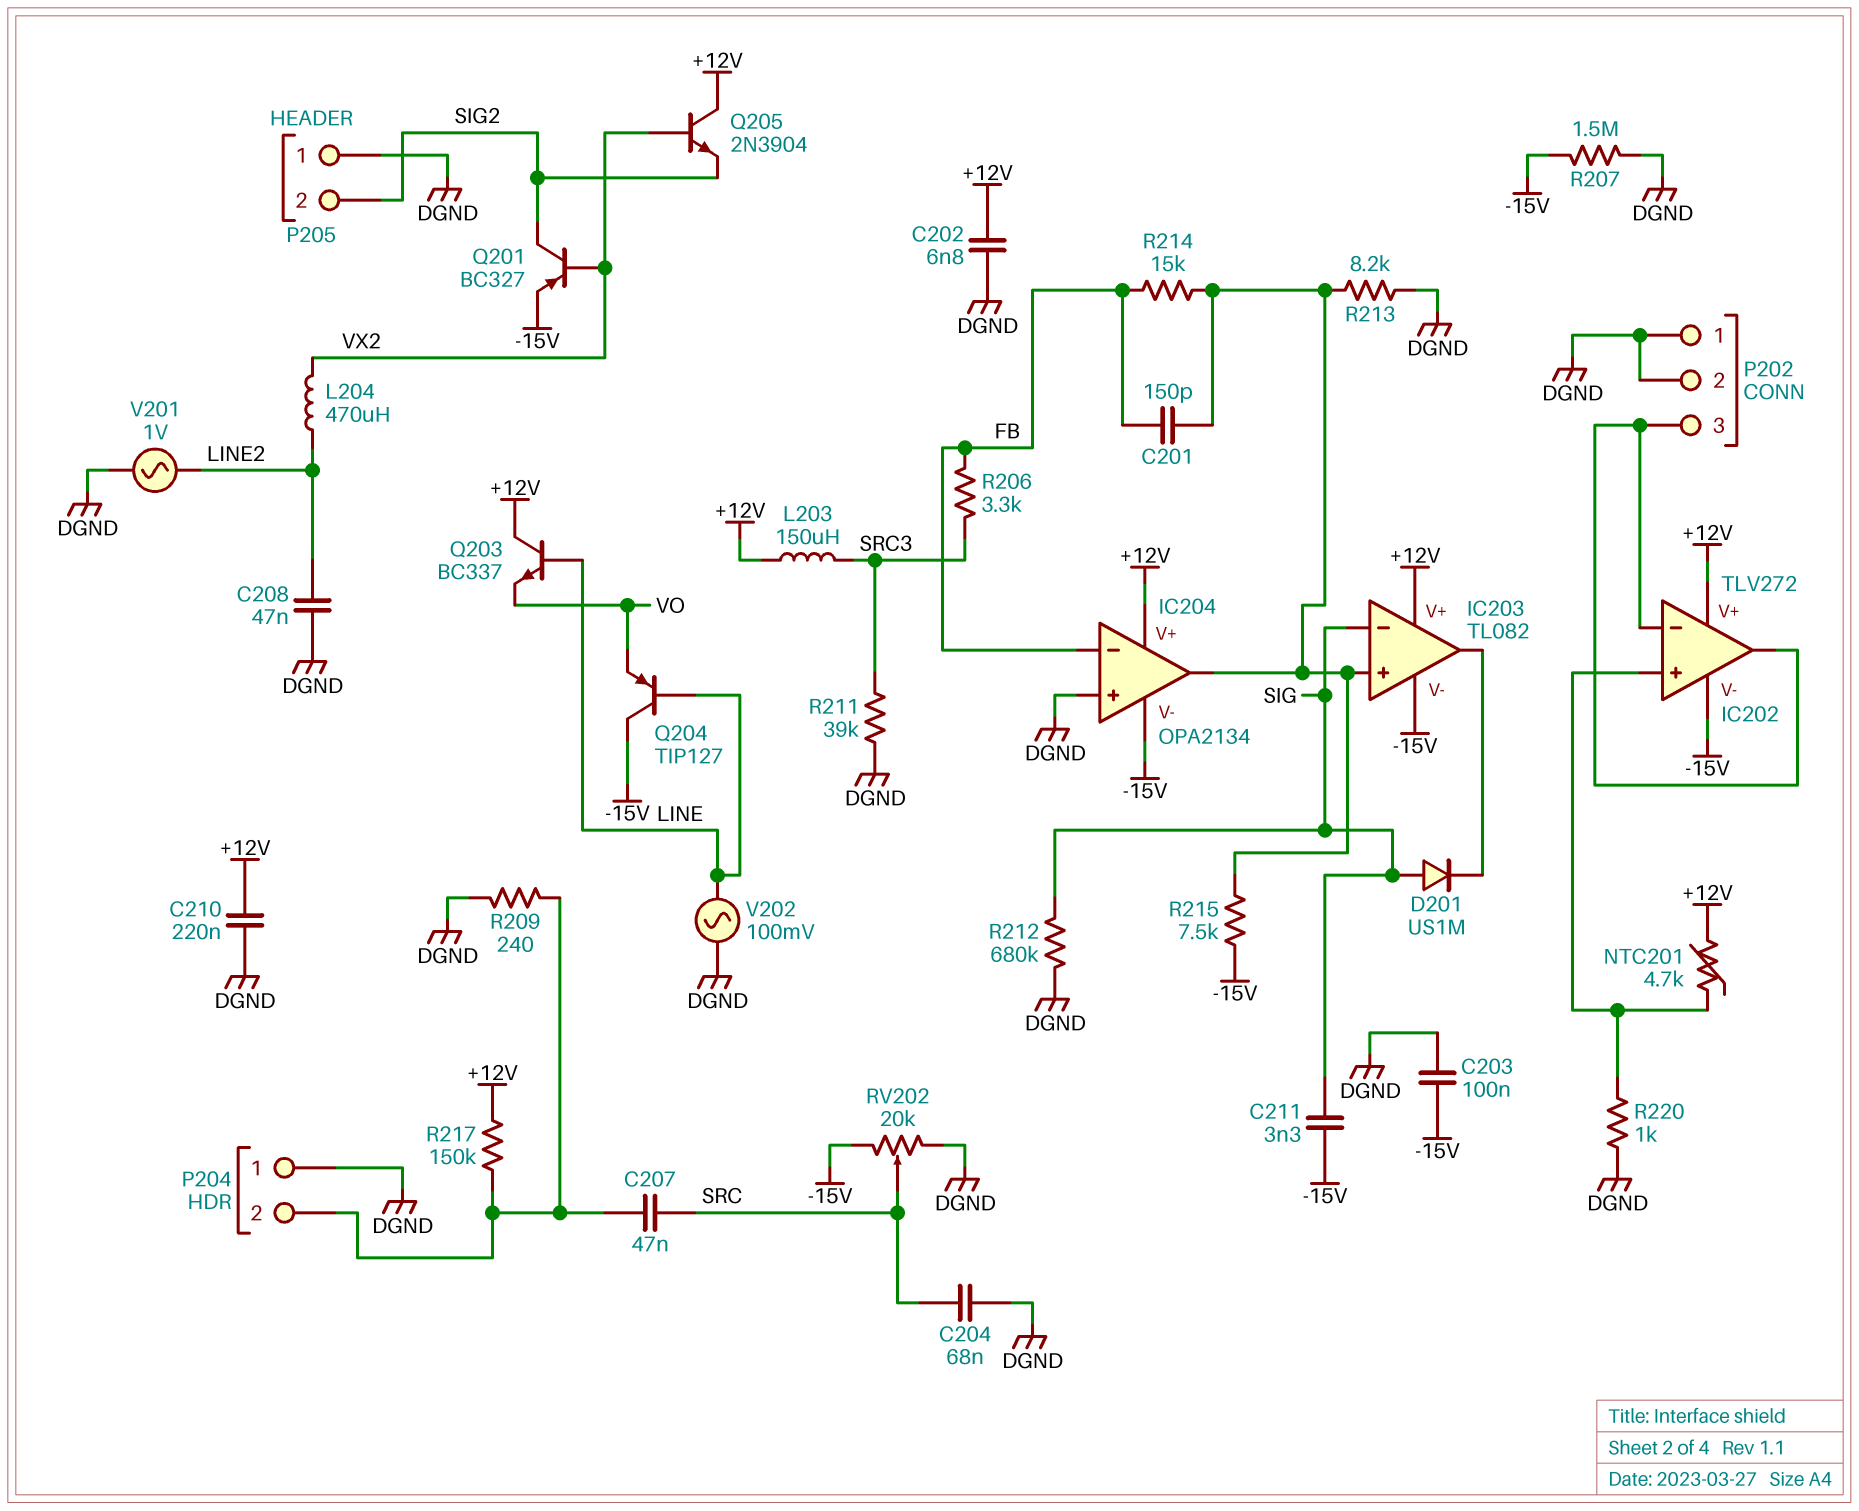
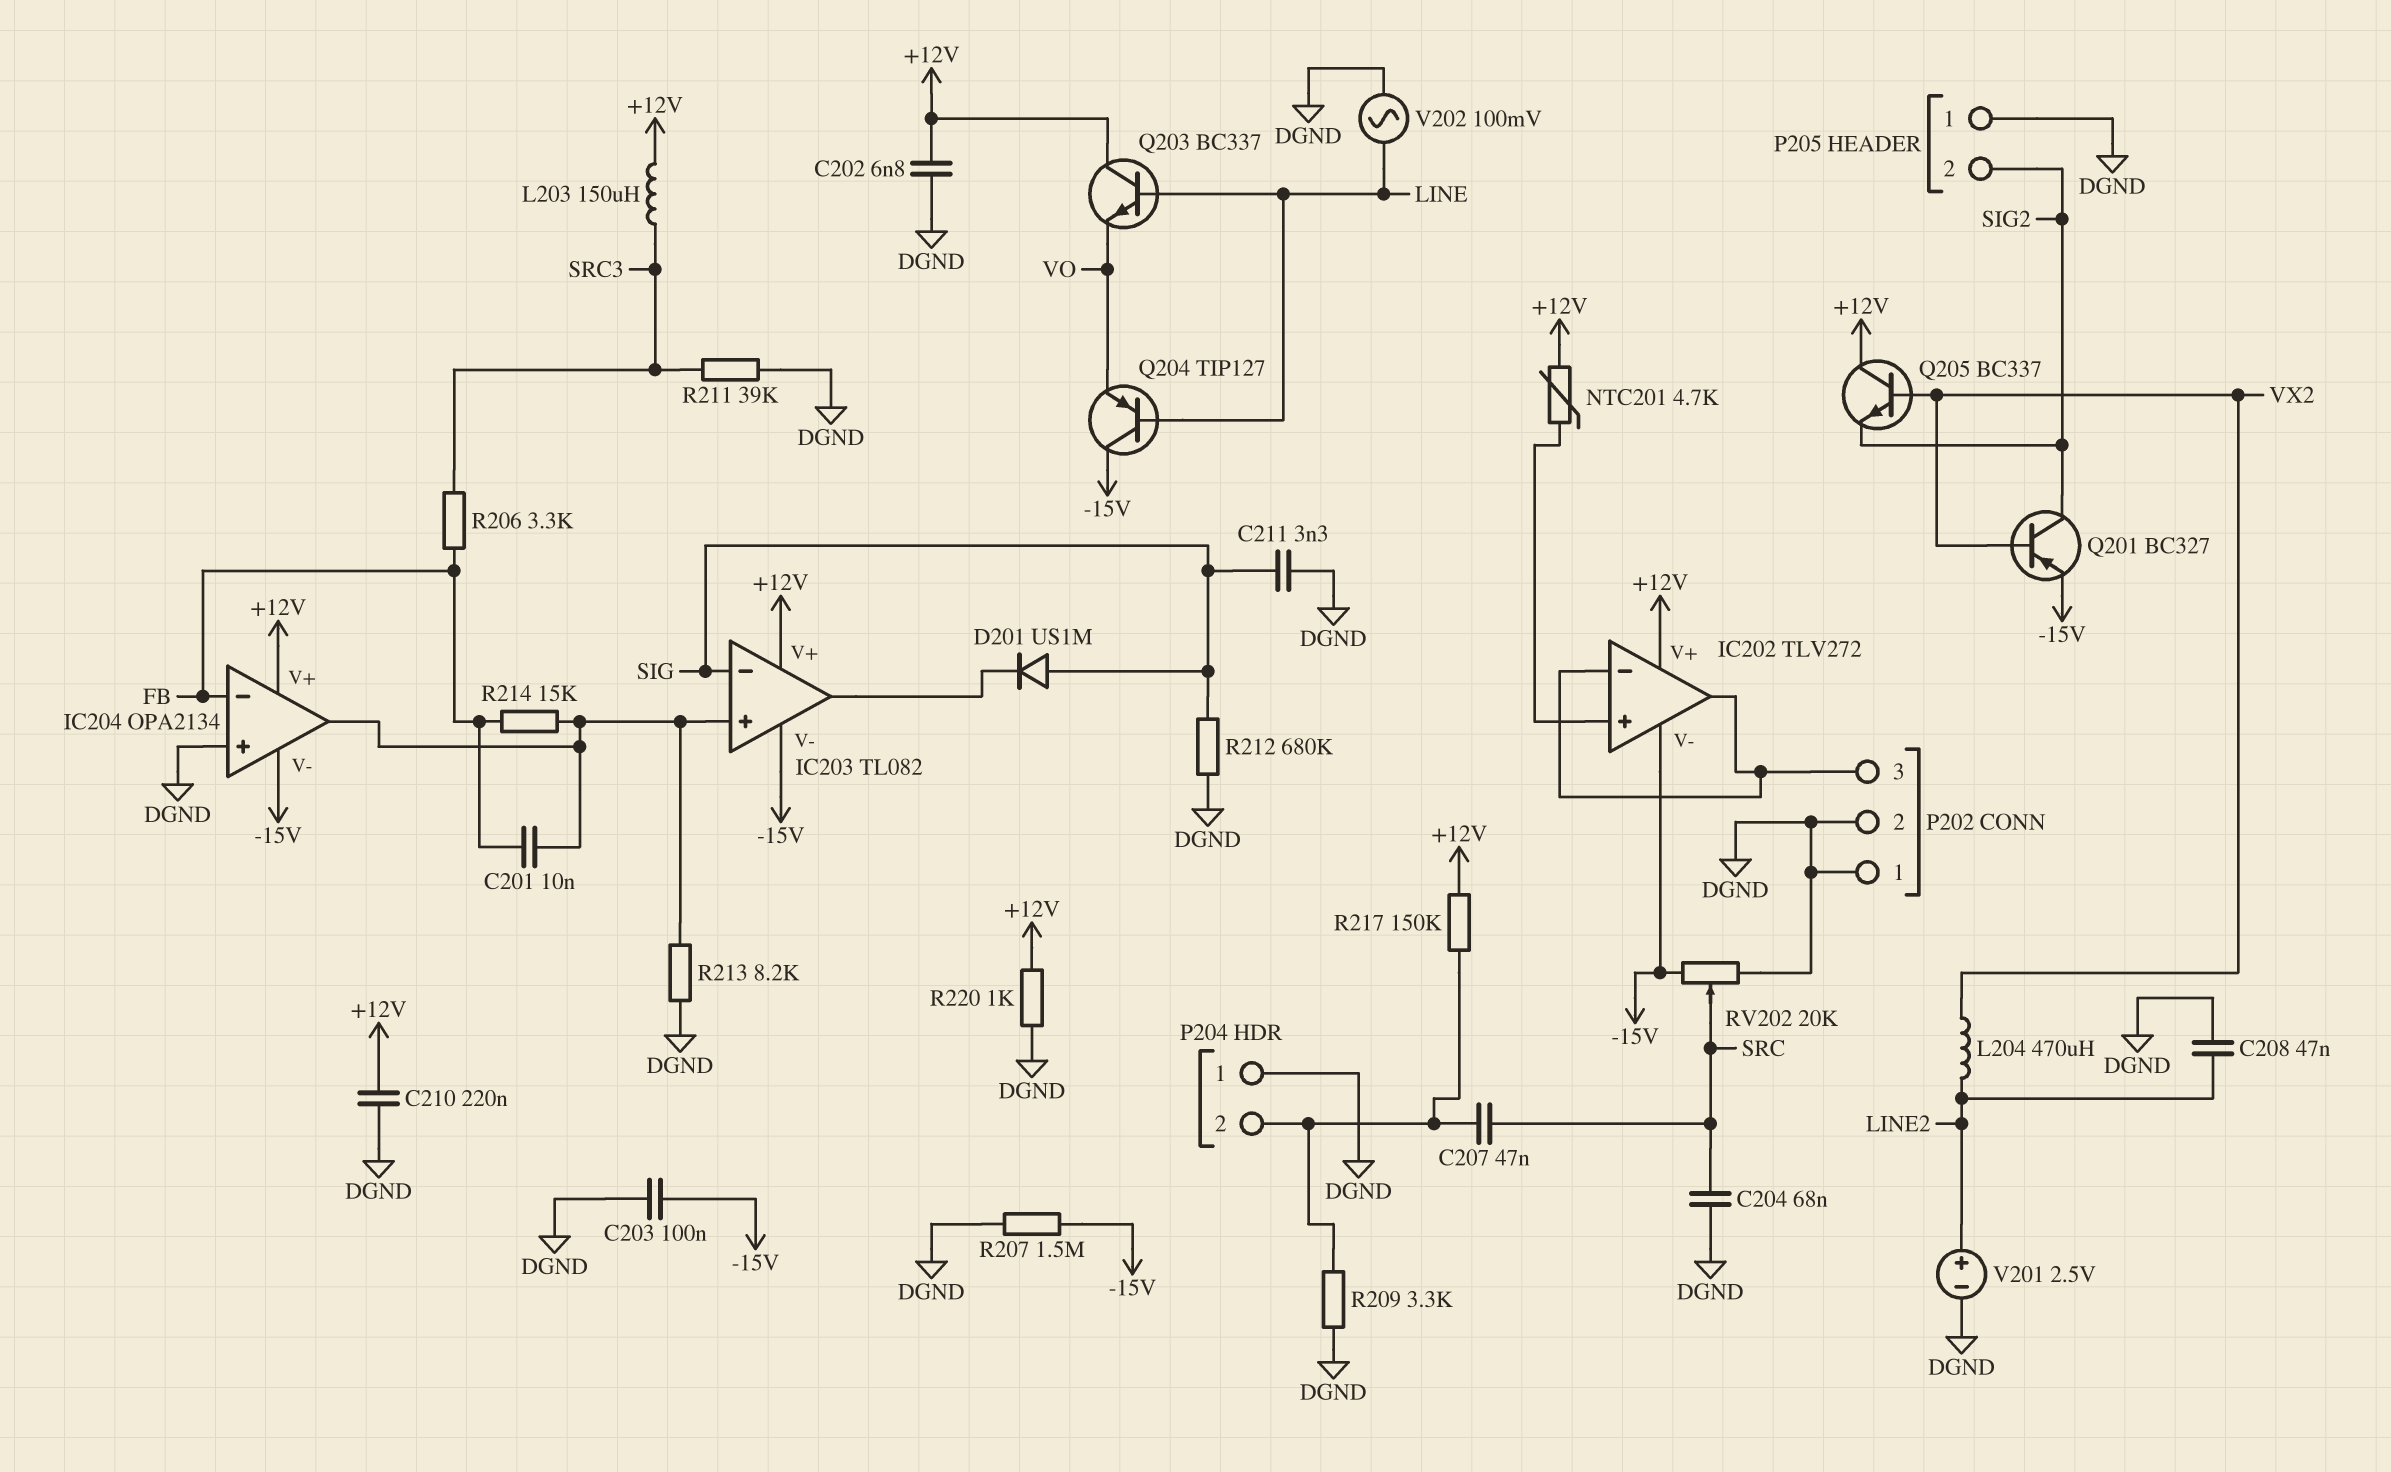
C201: 150pF (FB, IC203/in+) -> 10nF (FB, IC203/in+)
C211: 3.3nF (-15V, SIG) -> 3.3nF (DGND, SIG)
Q205: NPN 2N3904 (B VX2, C +12V, E SIG2) -> NPN BC337 (B VX2, C +12V, E SIG2)
R209: 240 (DGND, P204/2) -> 3.3k (DGND, P204/2)
R215: 7.5k (-15V, IC203/in+) -> none
R220: 1k (DGND, IC202/in+) -> 1k (+12V, DGND)
V201: AC 1V (DGND, LINE2) -> 2.5V (plus LINE2, minus DGND)

